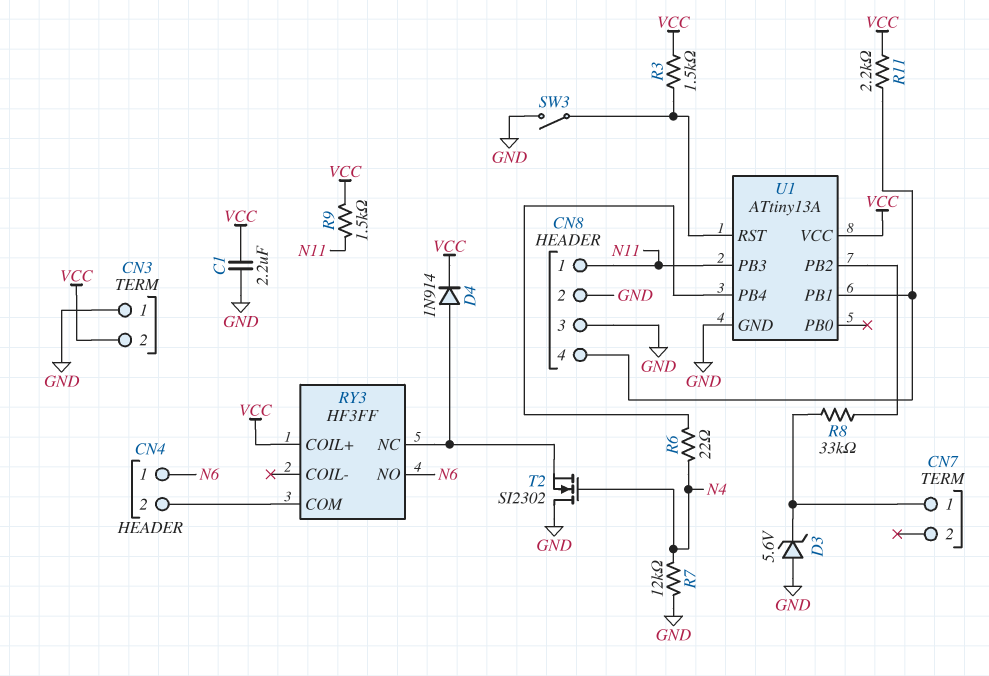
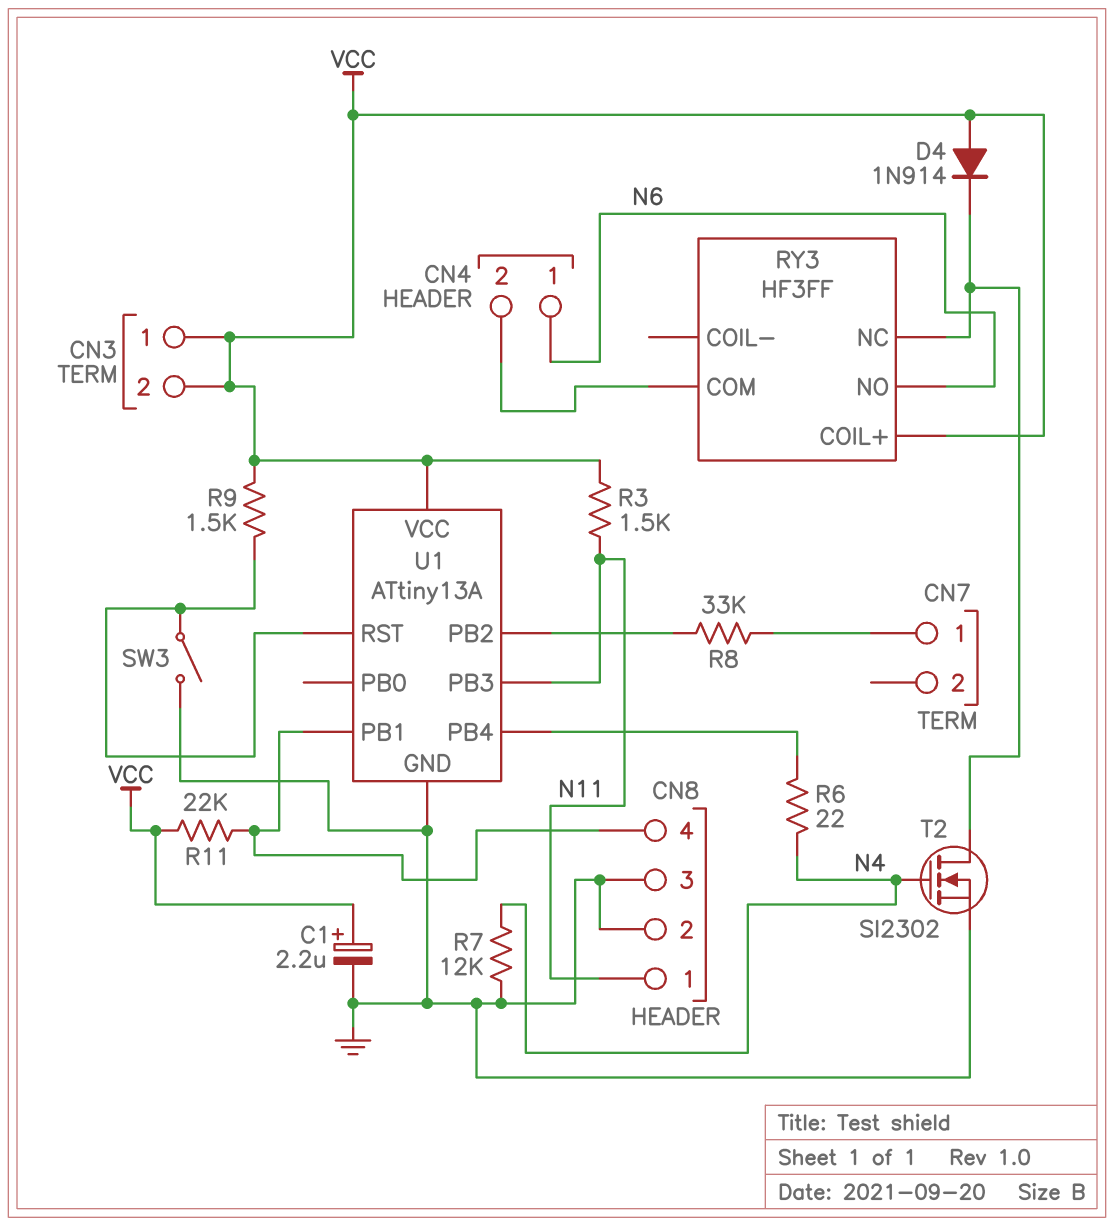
C1: 2.2uF (GND, VCC) -> 2.2uF (plus VCC, minus GND)
CN3 pin 1: GND -> VCC
D3: zener 5.6V (A GND, K CN7/1) -> none
D4: diode 1N914 (A RY3/NC, K VCC) -> diode 1N914 (A VCC, K RY3/NC)
R3: 1.5k (U1/RST, VCC) -> 1.5k (N11, VCC)
R9: 1.5k (N11, VCC) -> 1.5k (U1/RST, VCC)
R11: 2.2k (CN8/4, VCC) -> 22k (CN8/4, VCC)
T2: NMOS SI2302 (G N4, D GND, S RY3/NC) -> NMOS SI2302 (G N4, D RY3/NC, S GND)

